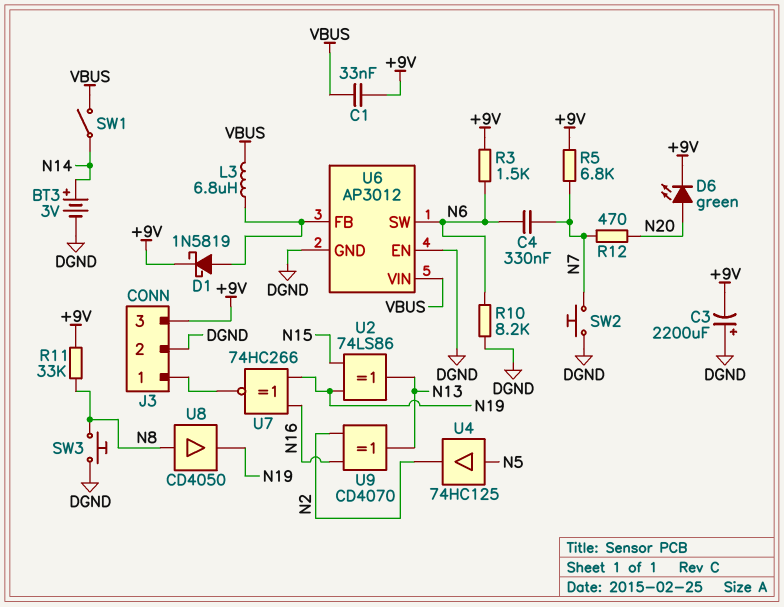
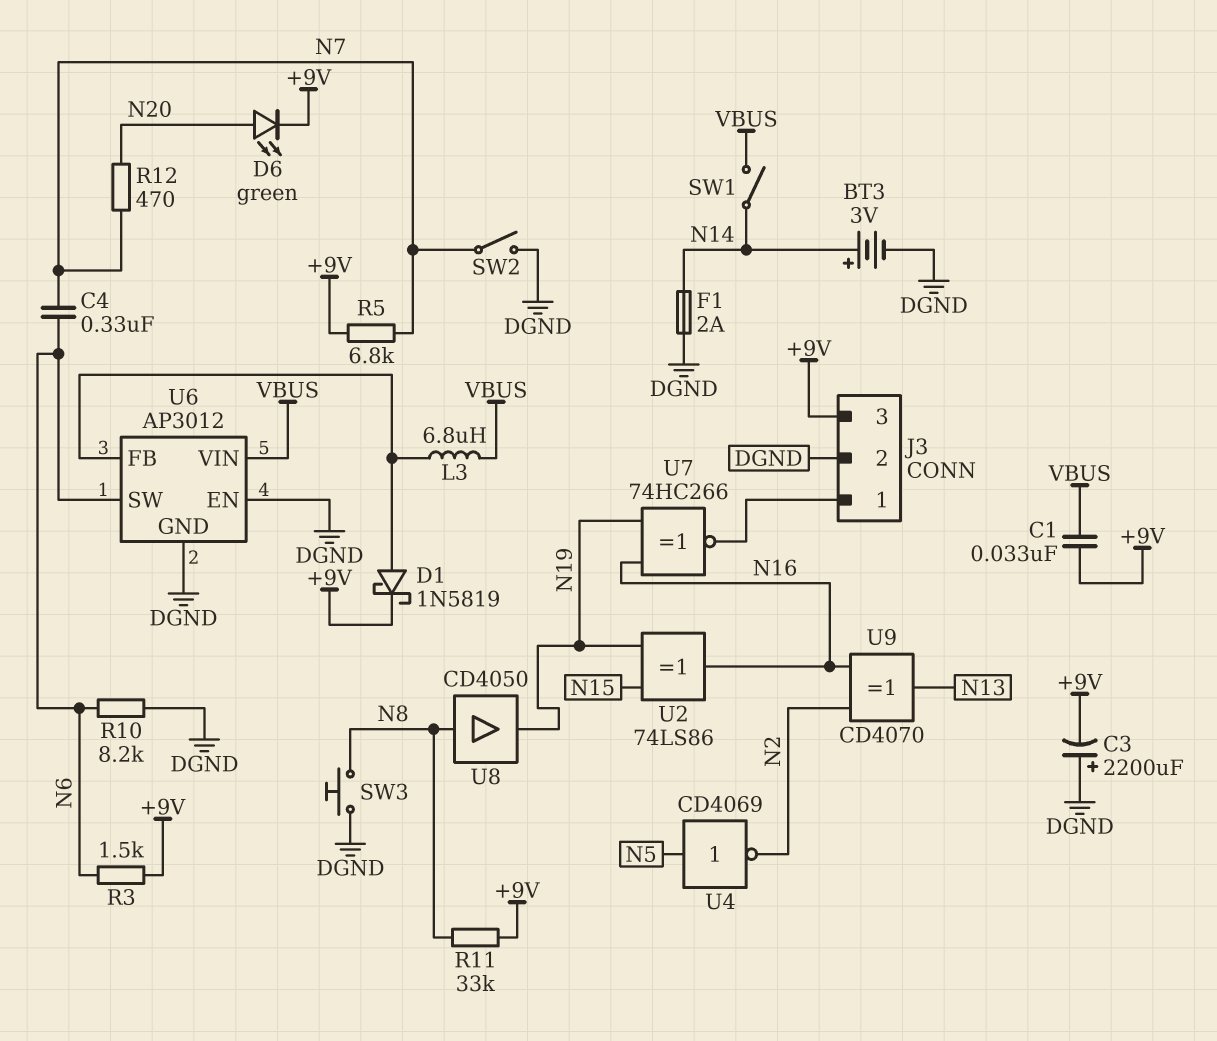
F1: none -> 2A (DGND, N14)
SW2: button (DGND, N7) -> switch (DGND, N7)
U2: XOR 74LS86 (in N15, in N19, out N13) -> XOR 74LS86 (in N15, in N19, out N16)
U4: buffer 74HC125 (in N5, out N2) -> NOT CD4069 (in N5, out N2)

